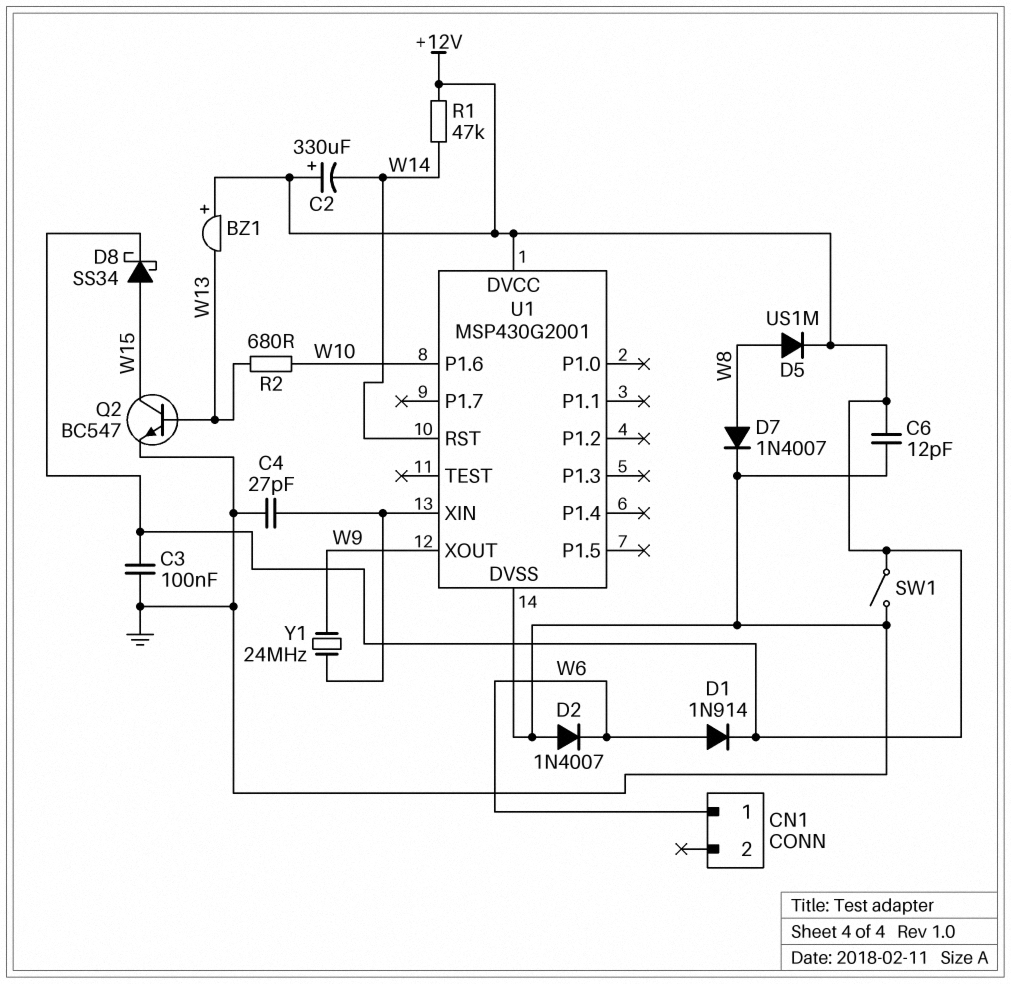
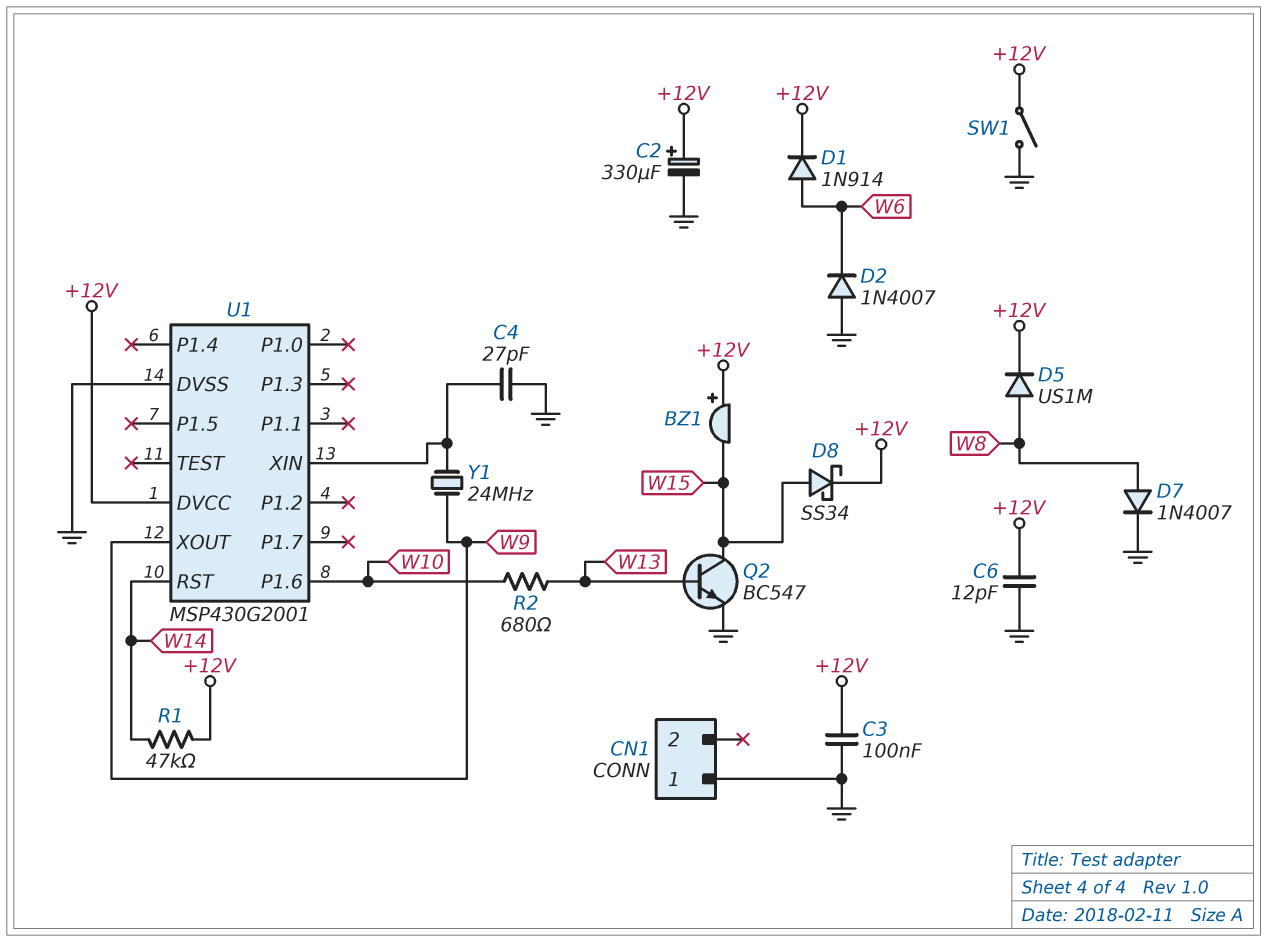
BZ1: buzzer (plus +12V, minus W13) -> buzzer (plus +12V, minus W15)
C2: 330uF (plus +12V, minus W14) -> 330uF (plus +12V, minus GND)
CN1 pin 1: W6 -> GND

